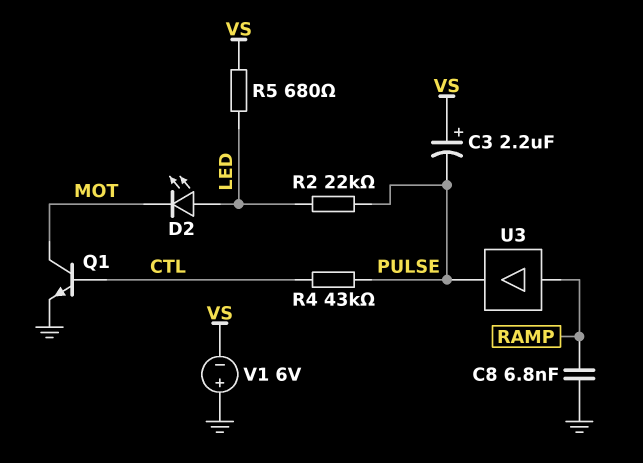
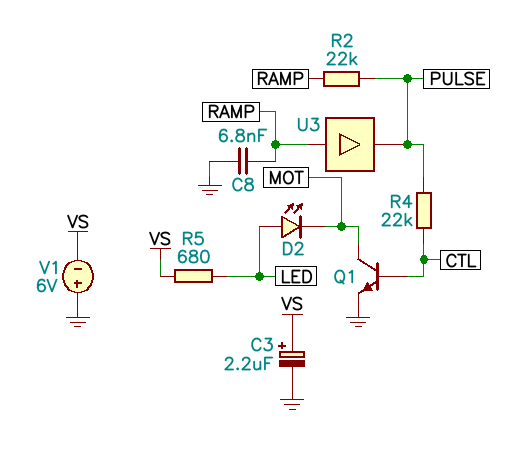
C3: 2.2uF (plus VS, minus PULSE) -> 2.2uF (plus VS, minus GND)
R2: 22k (LED, PULSE) -> 22k (PULSE, RAMP)
R4: 43k (CTL, PULSE) -> 22k (CTL, PULSE)

